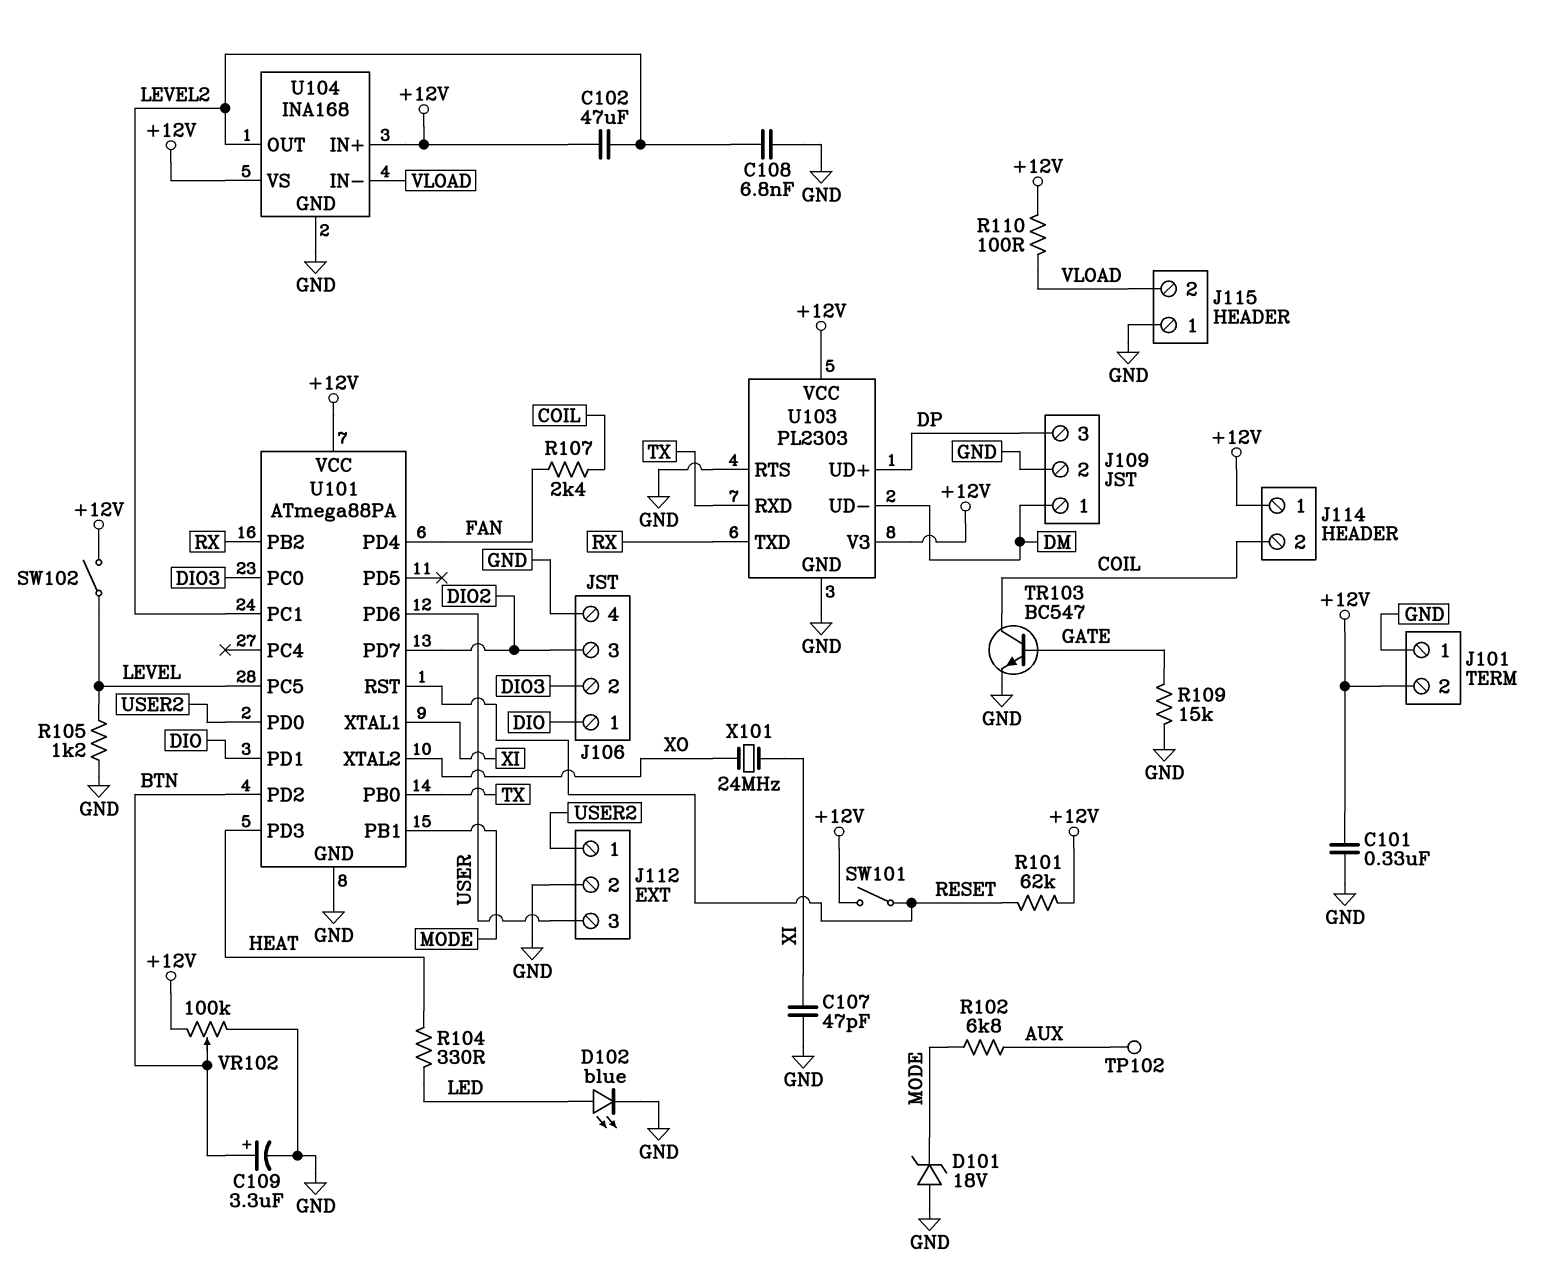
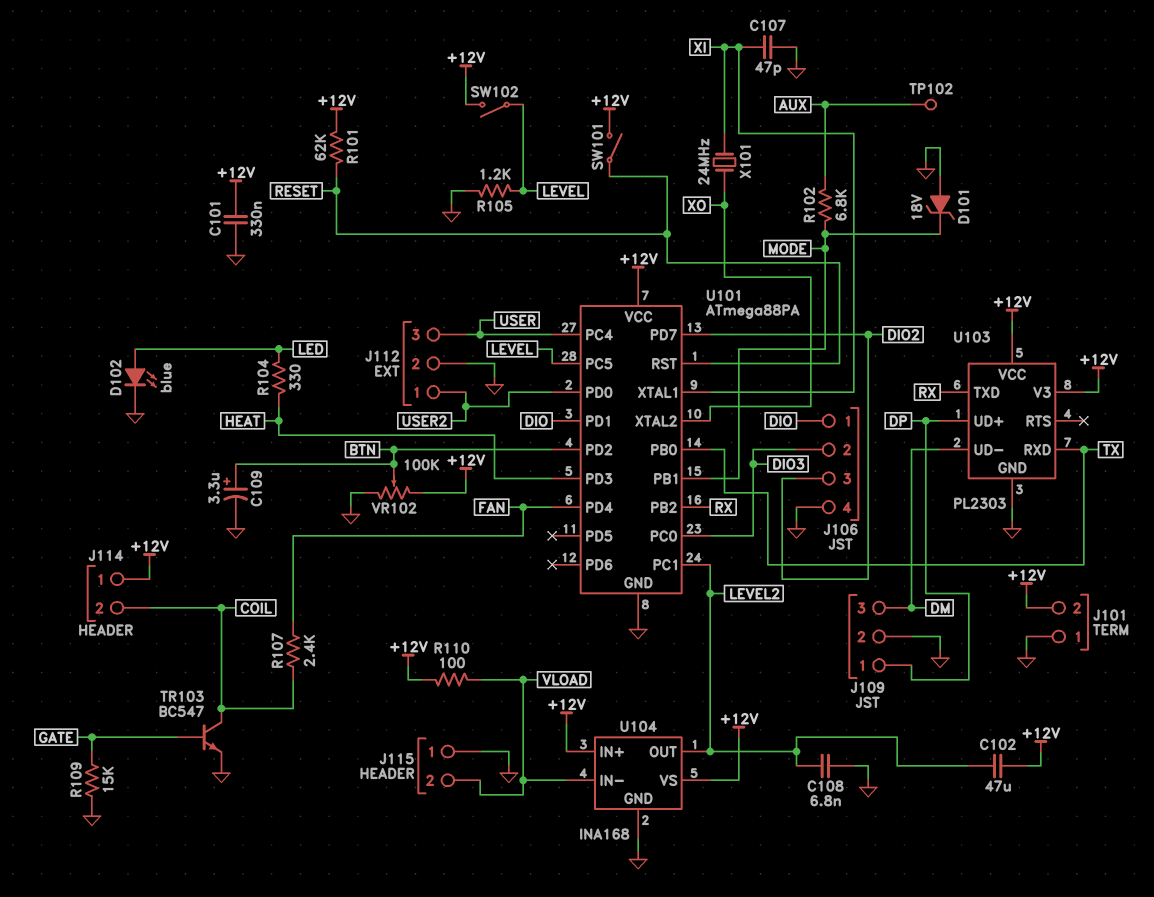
J109 pin 1: DM -> DP
J109 pin 3: DP -> DM
U101 pin PC4: none -> USER
U101 pin PD6: USER -> none
U103 pin RTS: GND -> none

